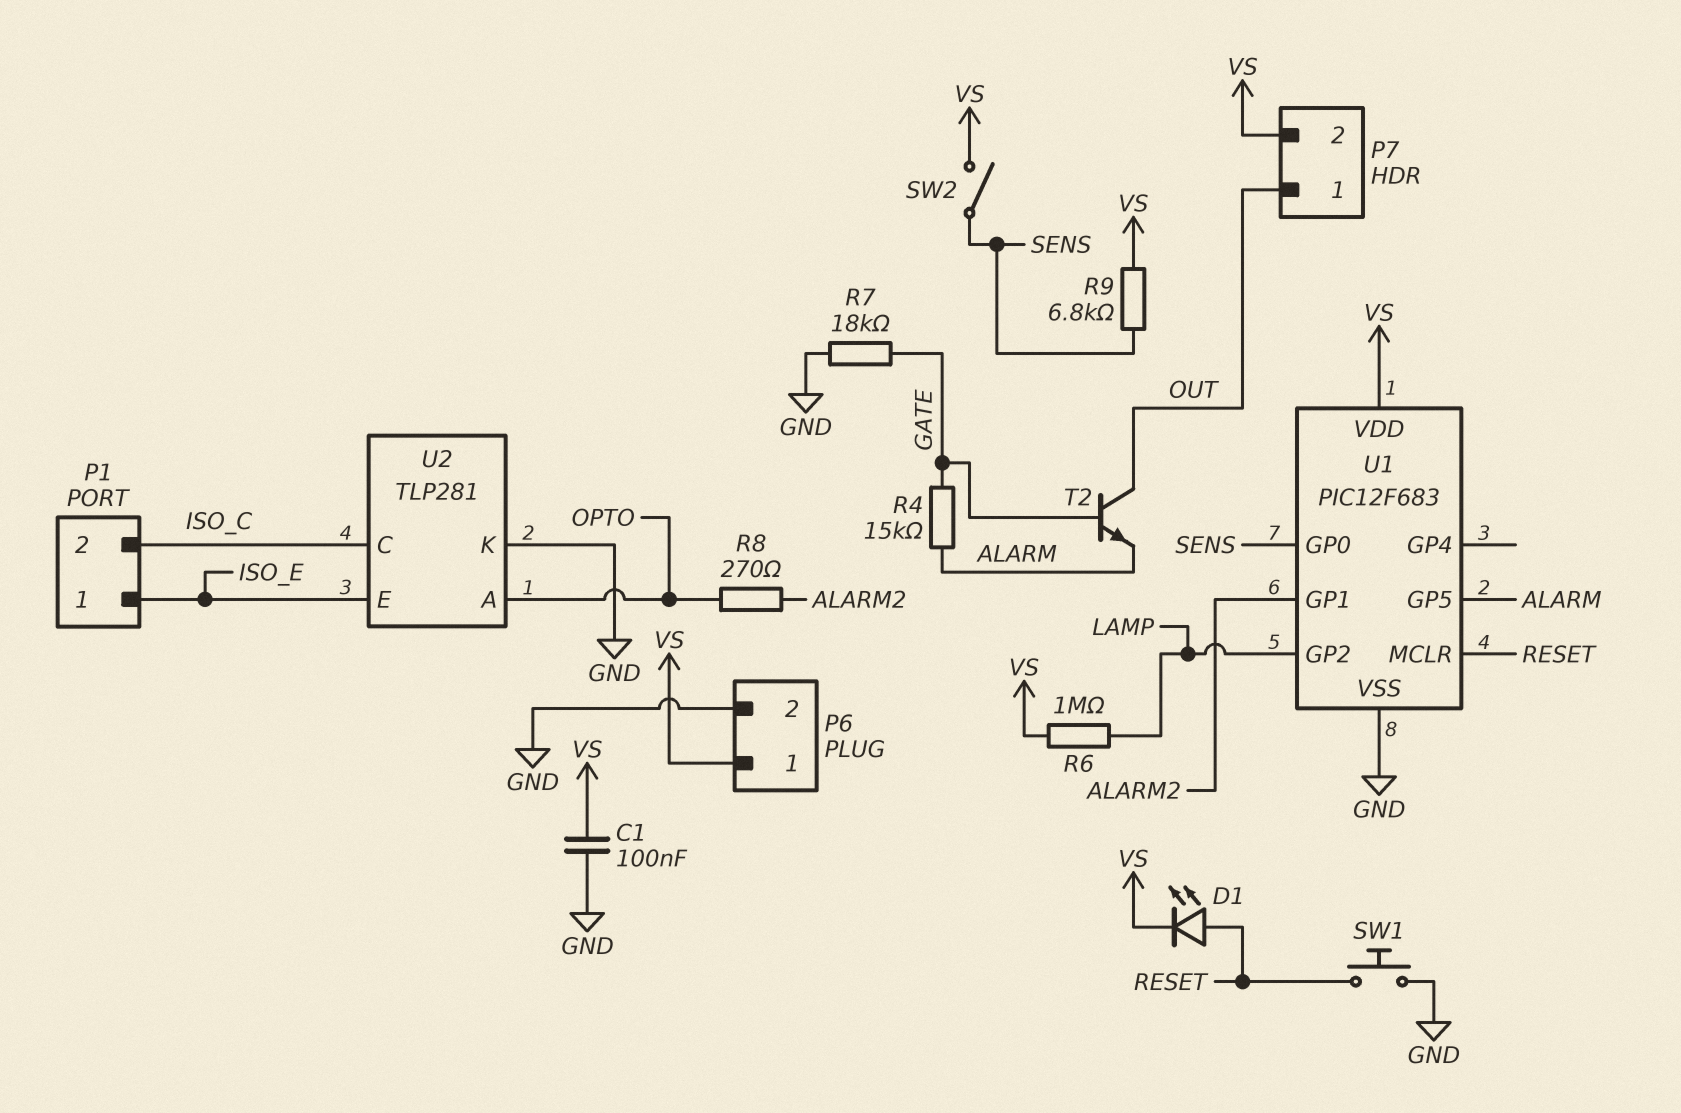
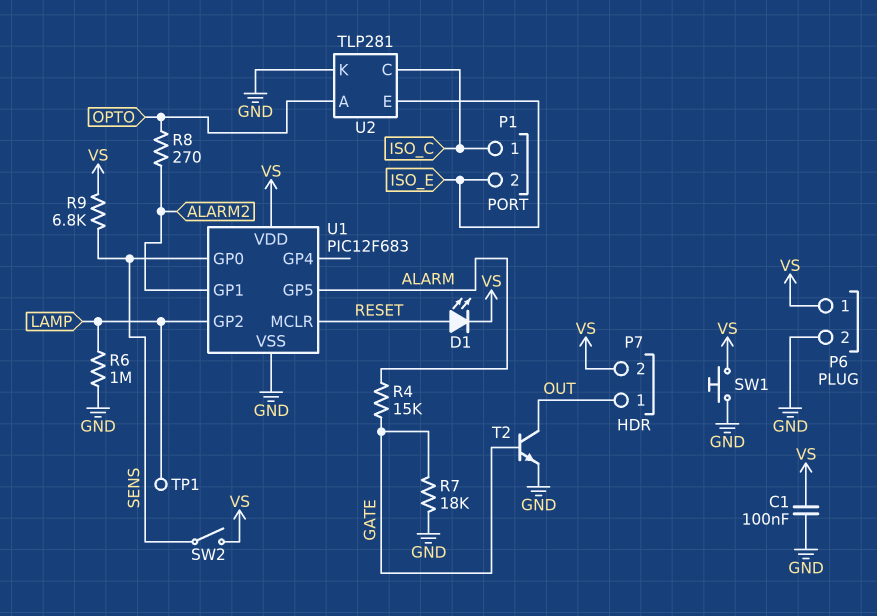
P1 pin 1: ISO_E -> ISO_C
P1 pin 2: ISO_C -> ISO_E
R6: 1M (LAMP, VS) -> 1M (GND, LAMP)
SW1: button (GND, RESET) -> button (GND, VS)
T2: NPN (B GATE, C OUT, E ALARM) -> NPN (B GATE, C OUT, E GND)
TP1: none -> test point (LAMP)

